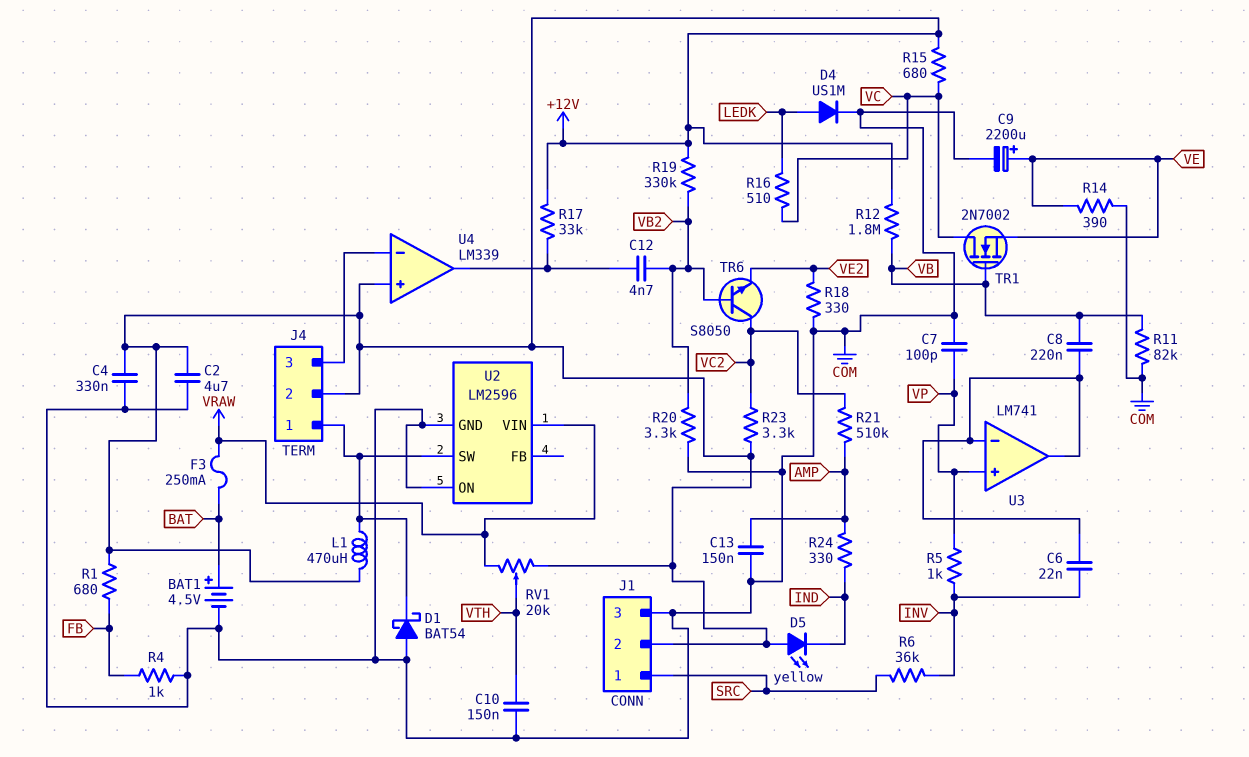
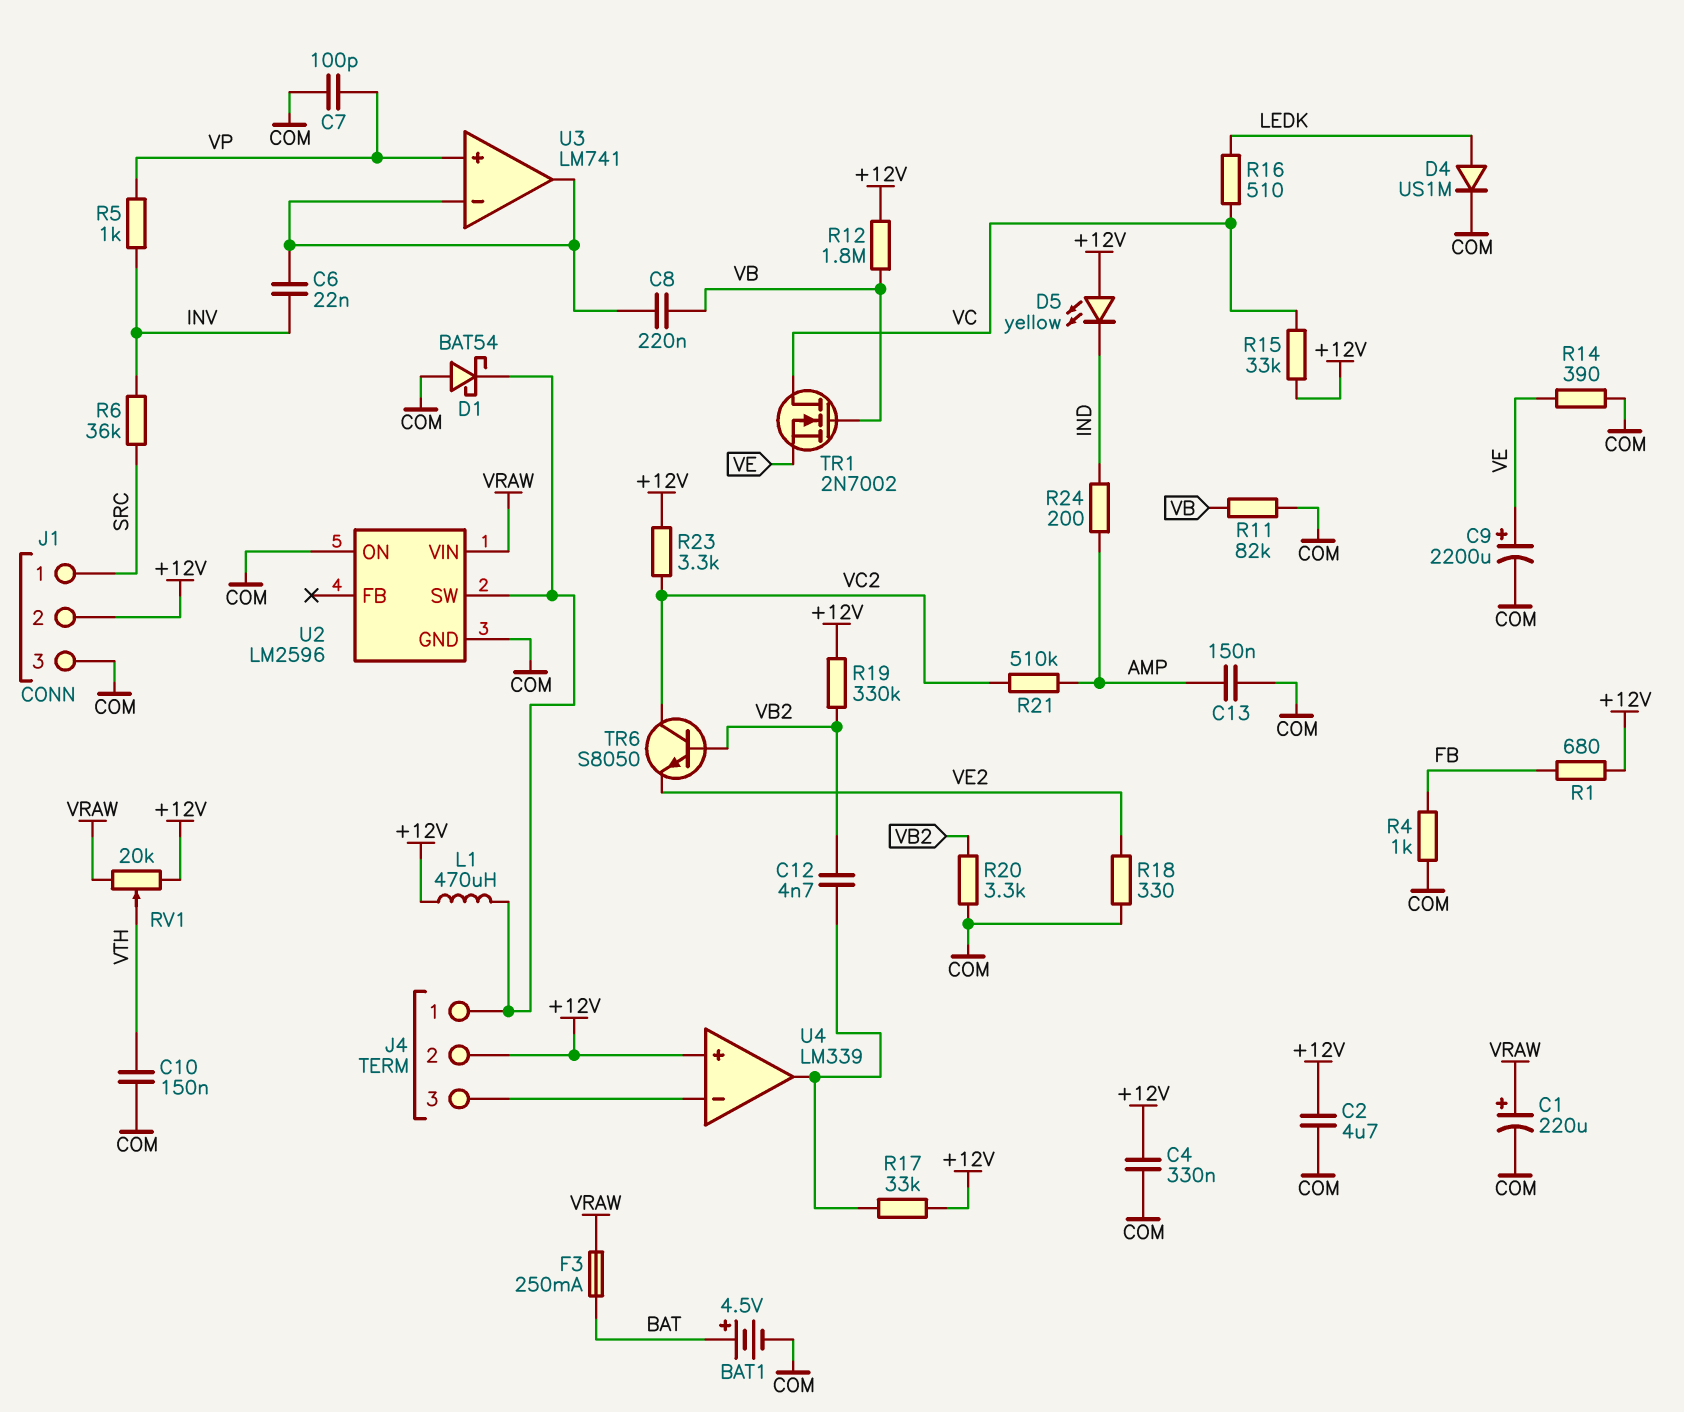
C1: none -> 220uF (plus VRAW, minus COM)
R15: 680 (+12V, VC) -> 33k (+12V, VC)
R24: 330 (AMP, IND) -> 200 (AMP, IND)

